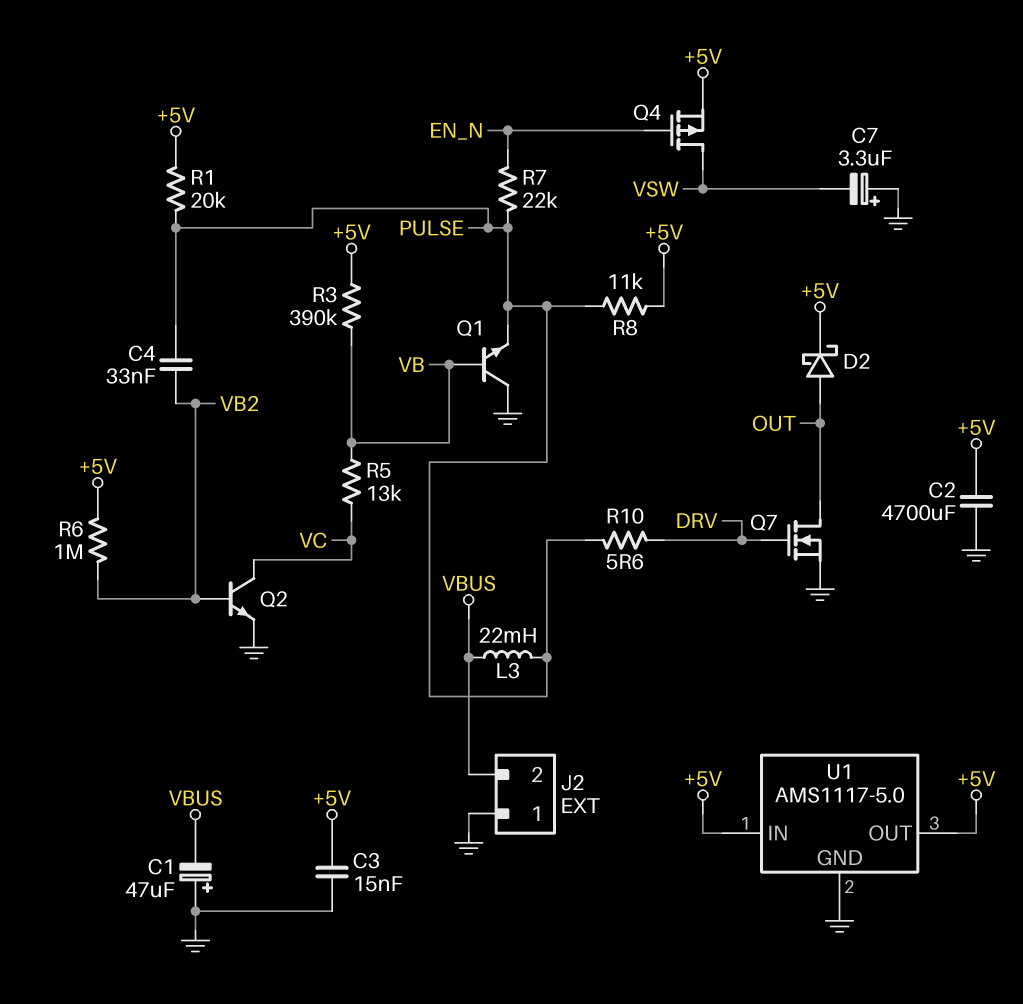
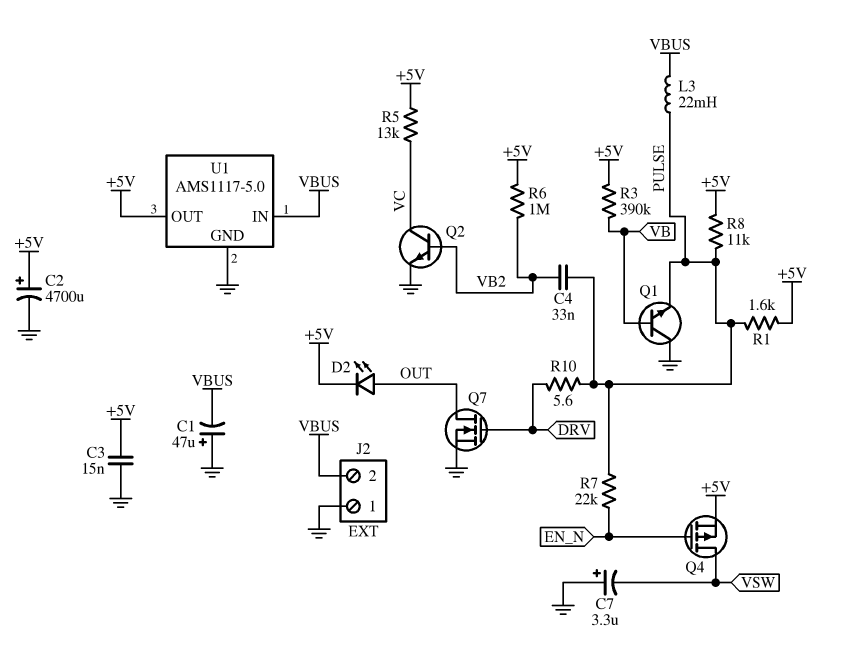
C2: 4700uF (+5V, GND) -> 4700uF (plus +5V, minus GND)
D2: schottky (A OUT, K +5V) -> LED (A OUT, K +5V)
R1: 20k (+5V, PULSE) -> 1.6k (+5V, PULSE)
R5: 13k (VB, VC) -> 13k (+5V, VC)
U1 pin IN: +5V -> VBUS

